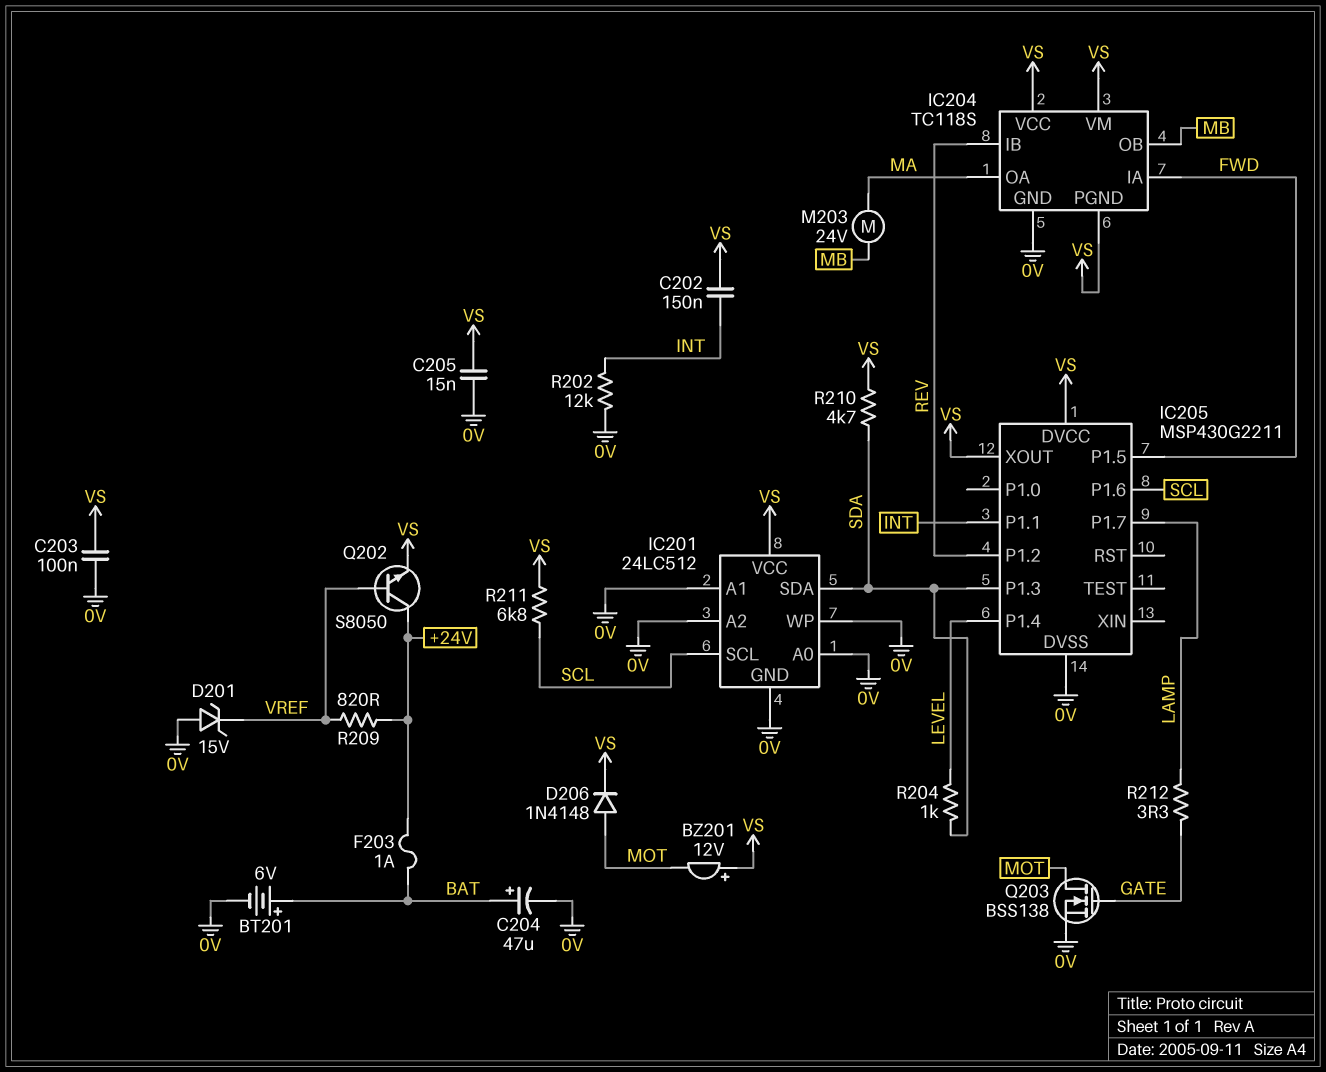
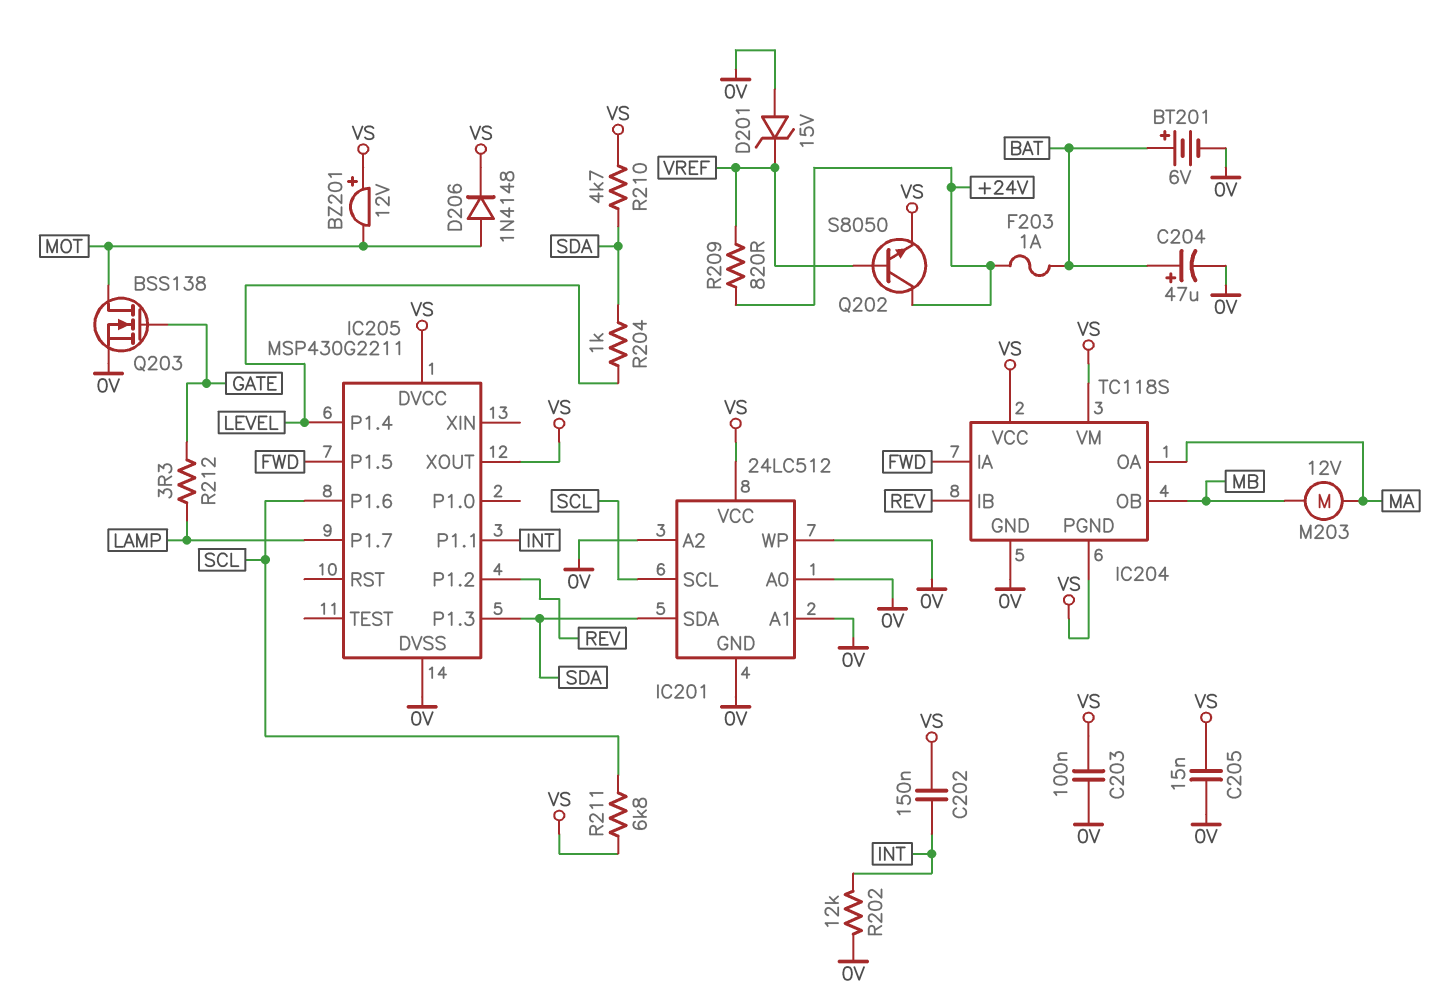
M203: motor 24V (MA, MB) -> motor 12V (MA, MB)

